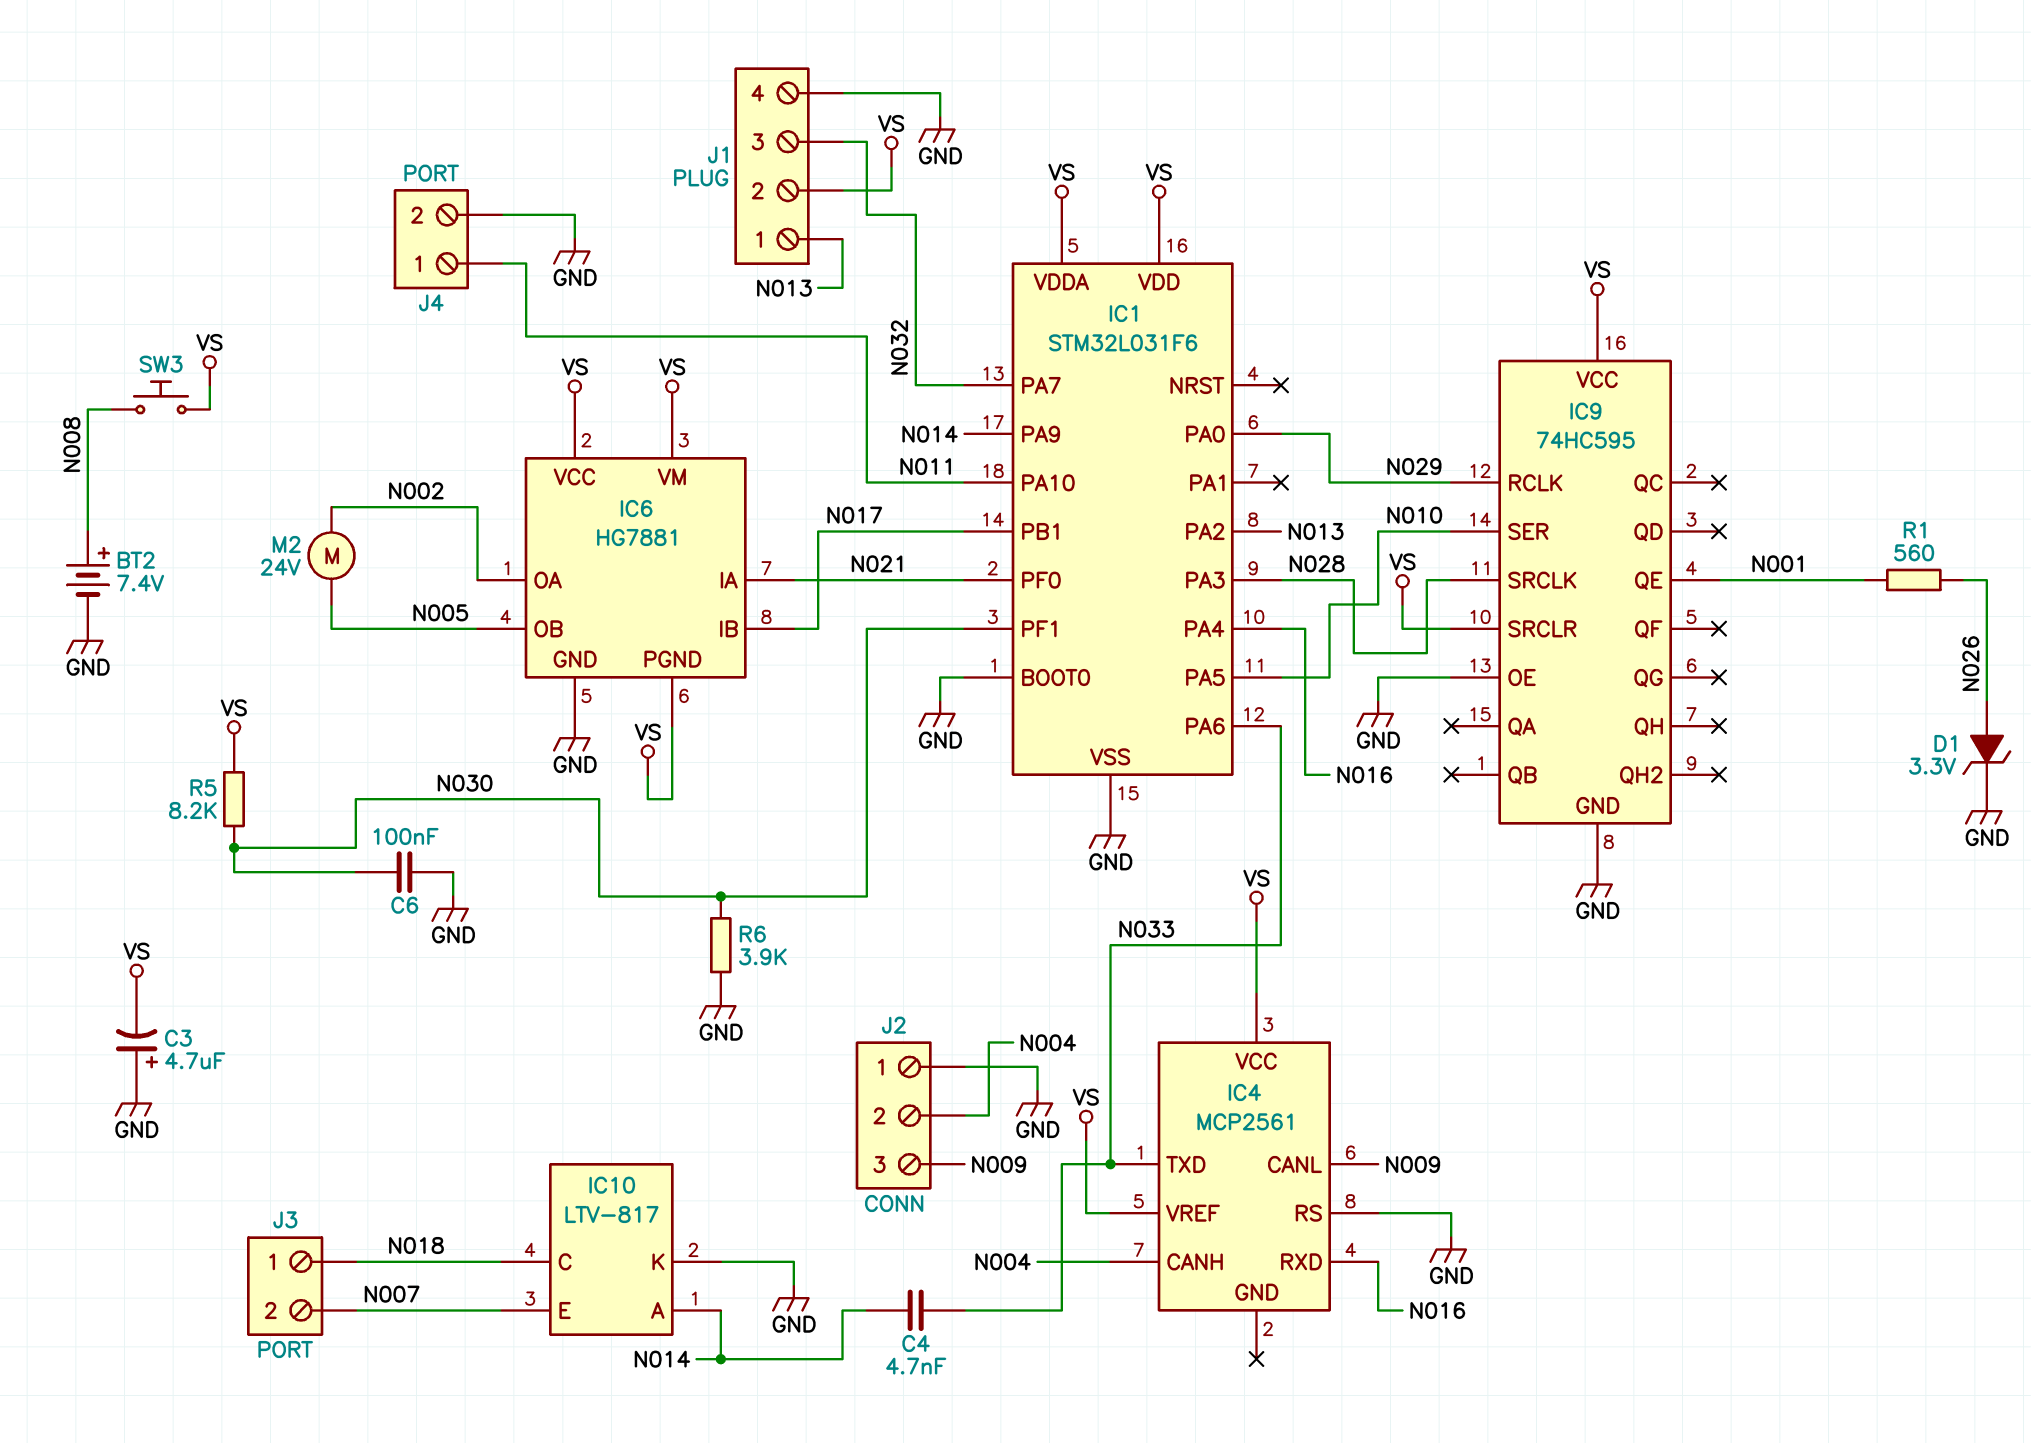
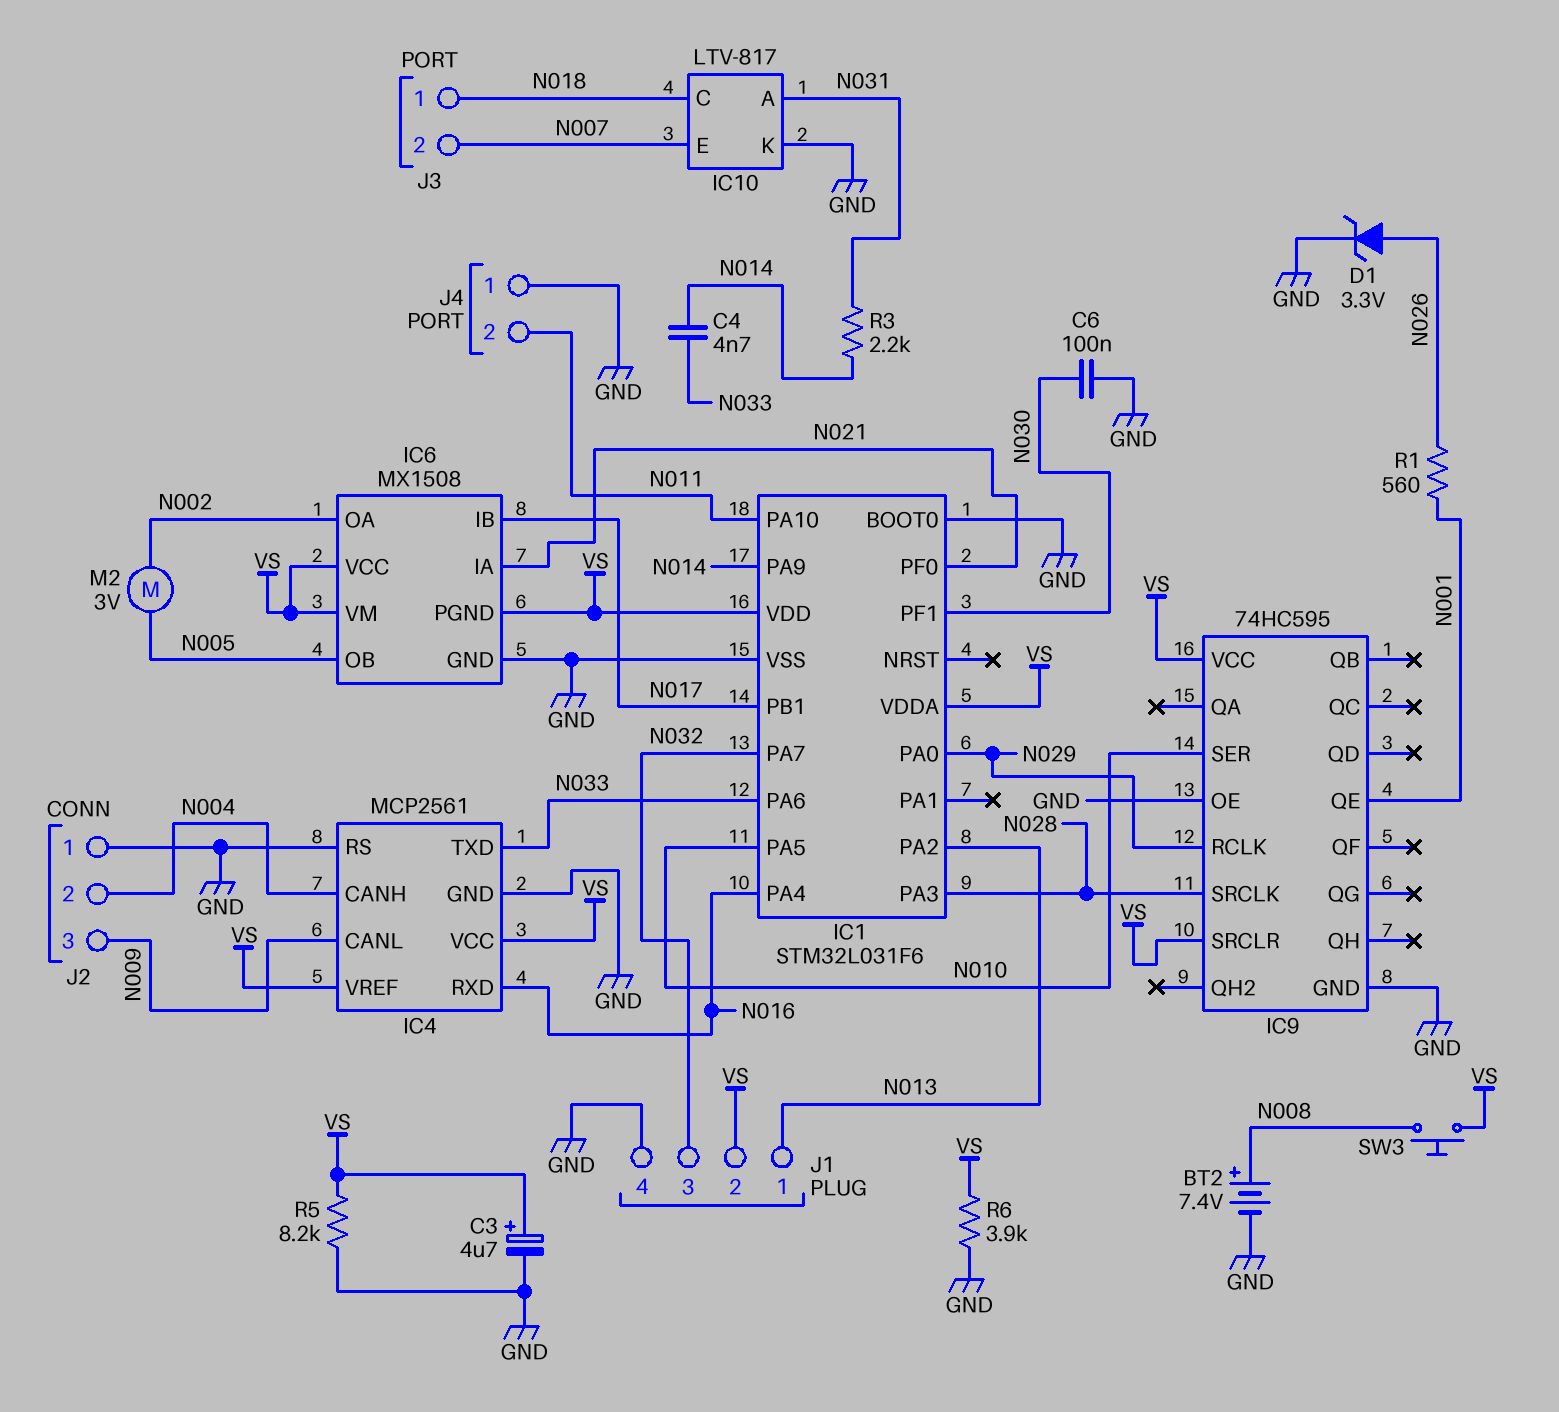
C3: 4.7uF (plus GND, minus VS) -> 4.7uF (plus VS, minus GND)
IC4 pin GND: none -> GND
IC6: HG7881 -> MX1508
IC10 pin A: N014 -> N031
J4 pin 1: N011 -> GND
J4 pin 2: GND -> N011
M2: motor 24V (N002, N005) -> motor 3V (N002, N005)
R3: none -> 2.2k (N014, N031)
R5: 8.2k (N030, VS) -> 8.2k (GND, VS)
R6: 3.9k (GND, N030) -> 3.9k (GND, VS)

